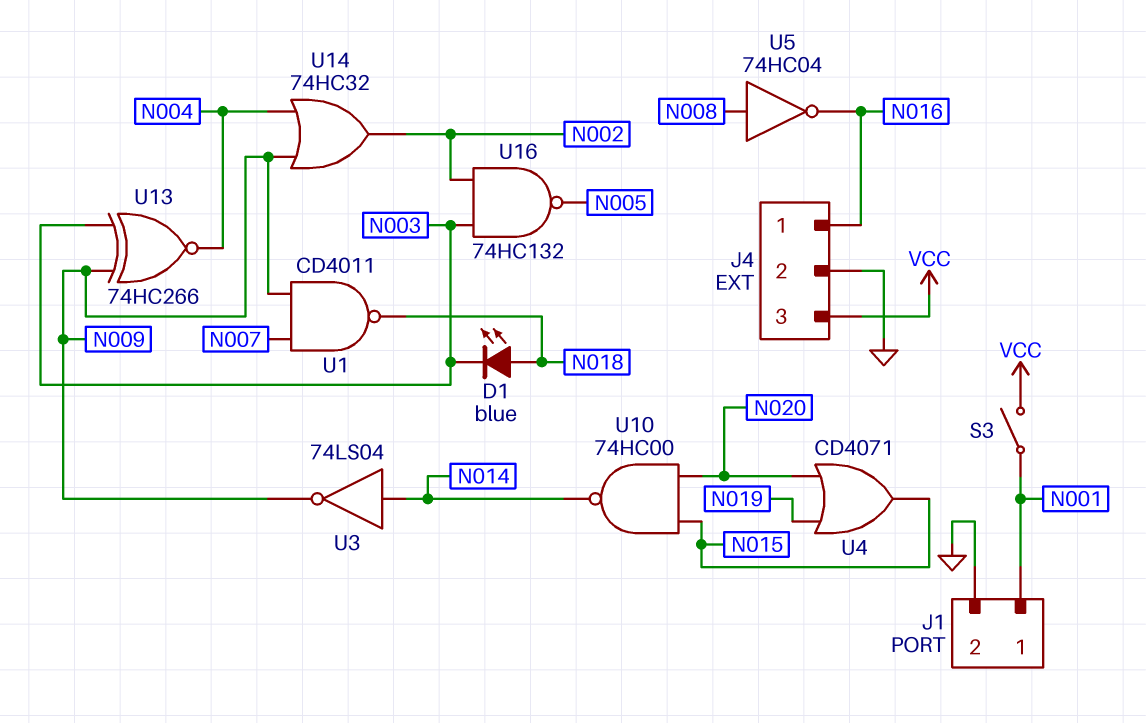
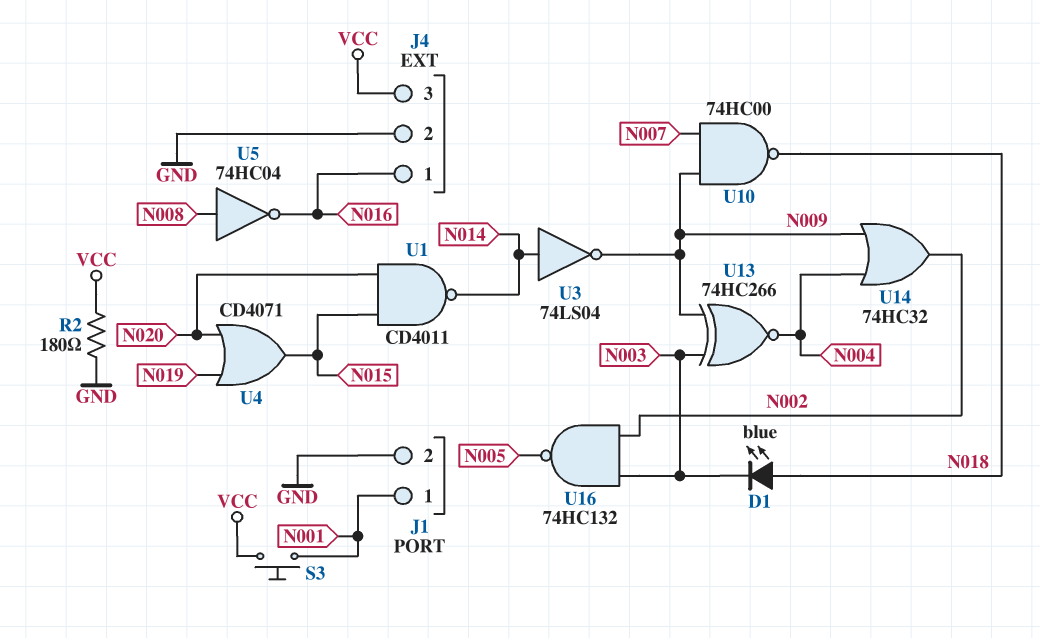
R2: none -> 180 (GND, VCC)
S3: switch (N001, VCC) -> button (N001, VCC)
U1: NAND CD4011 (in N007, in N009, out N018) -> NAND CD4011 (in N015, in N020, out N014)
U10: NAND 74HC00 (in N015, in N020, out N014) -> NAND 74HC00 (in N007, in N009, out N018)

